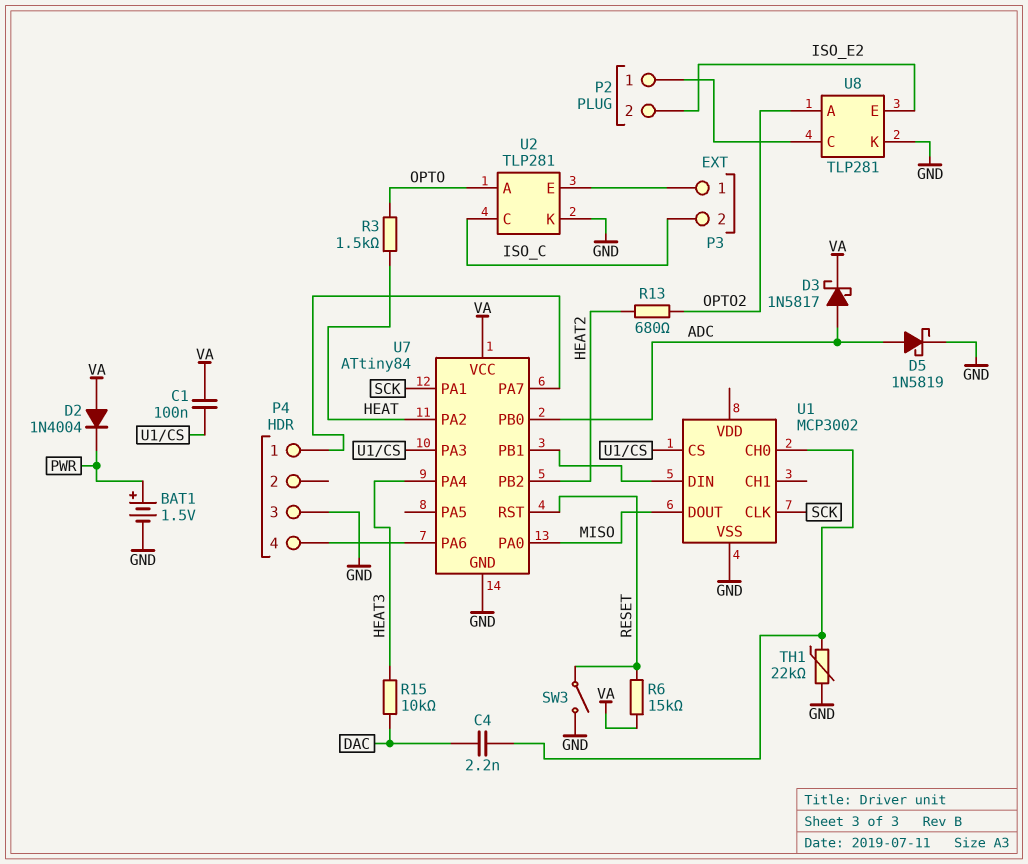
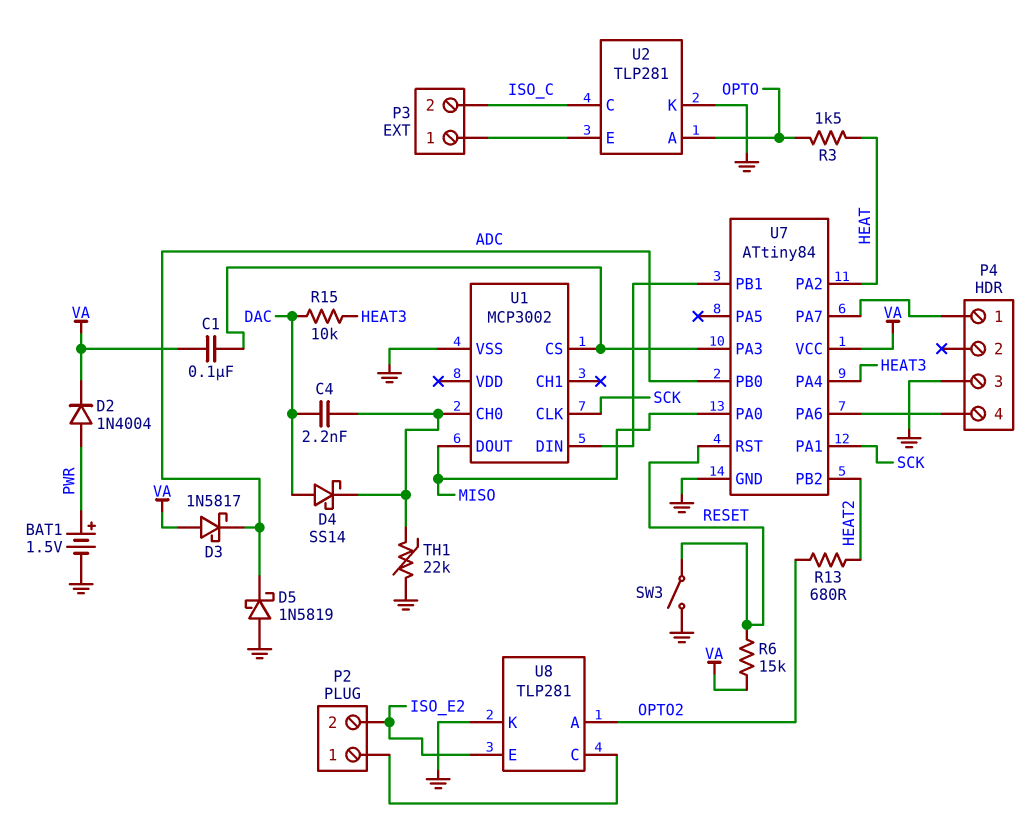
D2: diode 1N4004 (A VA, K PWR) -> diode 1N4004 (A PWR, K VA)
D3: schottky 1N5817 (A ADC, K VA) -> schottky 1N5817 (A VA, K ADC)
D4: none -> schottky SS14 (A DAC, K U1/CH0)
D5: schottky 1N5819 (A ADC, K GND) -> schottky 1N5819 (A GND, K ADC)

